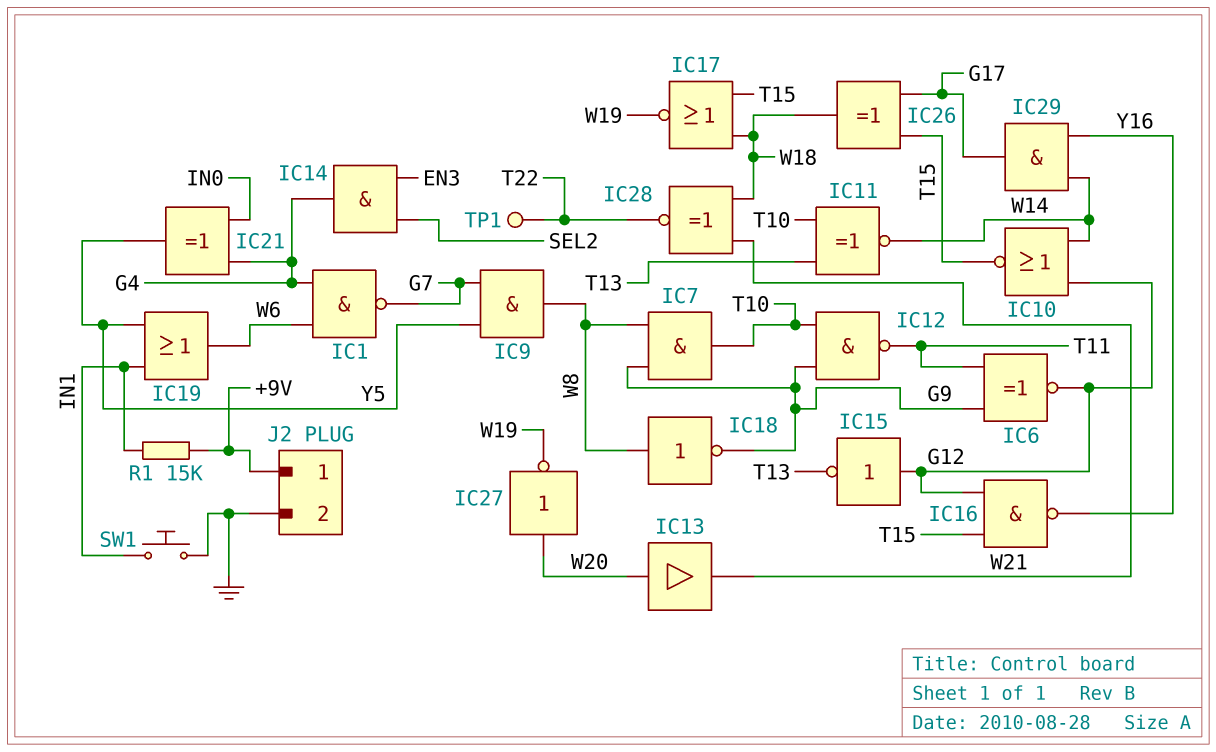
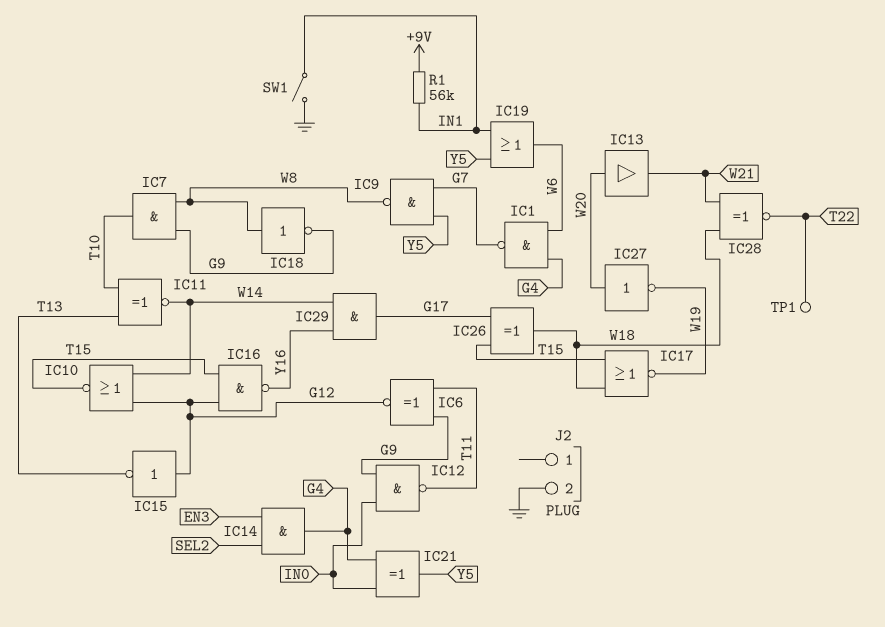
IC9: AND (in G7, in Y5, out W8) -> NAND (in G7, in Y5, out W8)
IC12: NAND (in G9, in T10, out T11) -> NAND (in G9, in IN0, out T11)
J2 pin 1: +9V -> none
R1: 15k (+9V, IN1) -> 56k (+9V, IN1)
SW1: button (GND, IN1) -> switch (GND, IN1)

